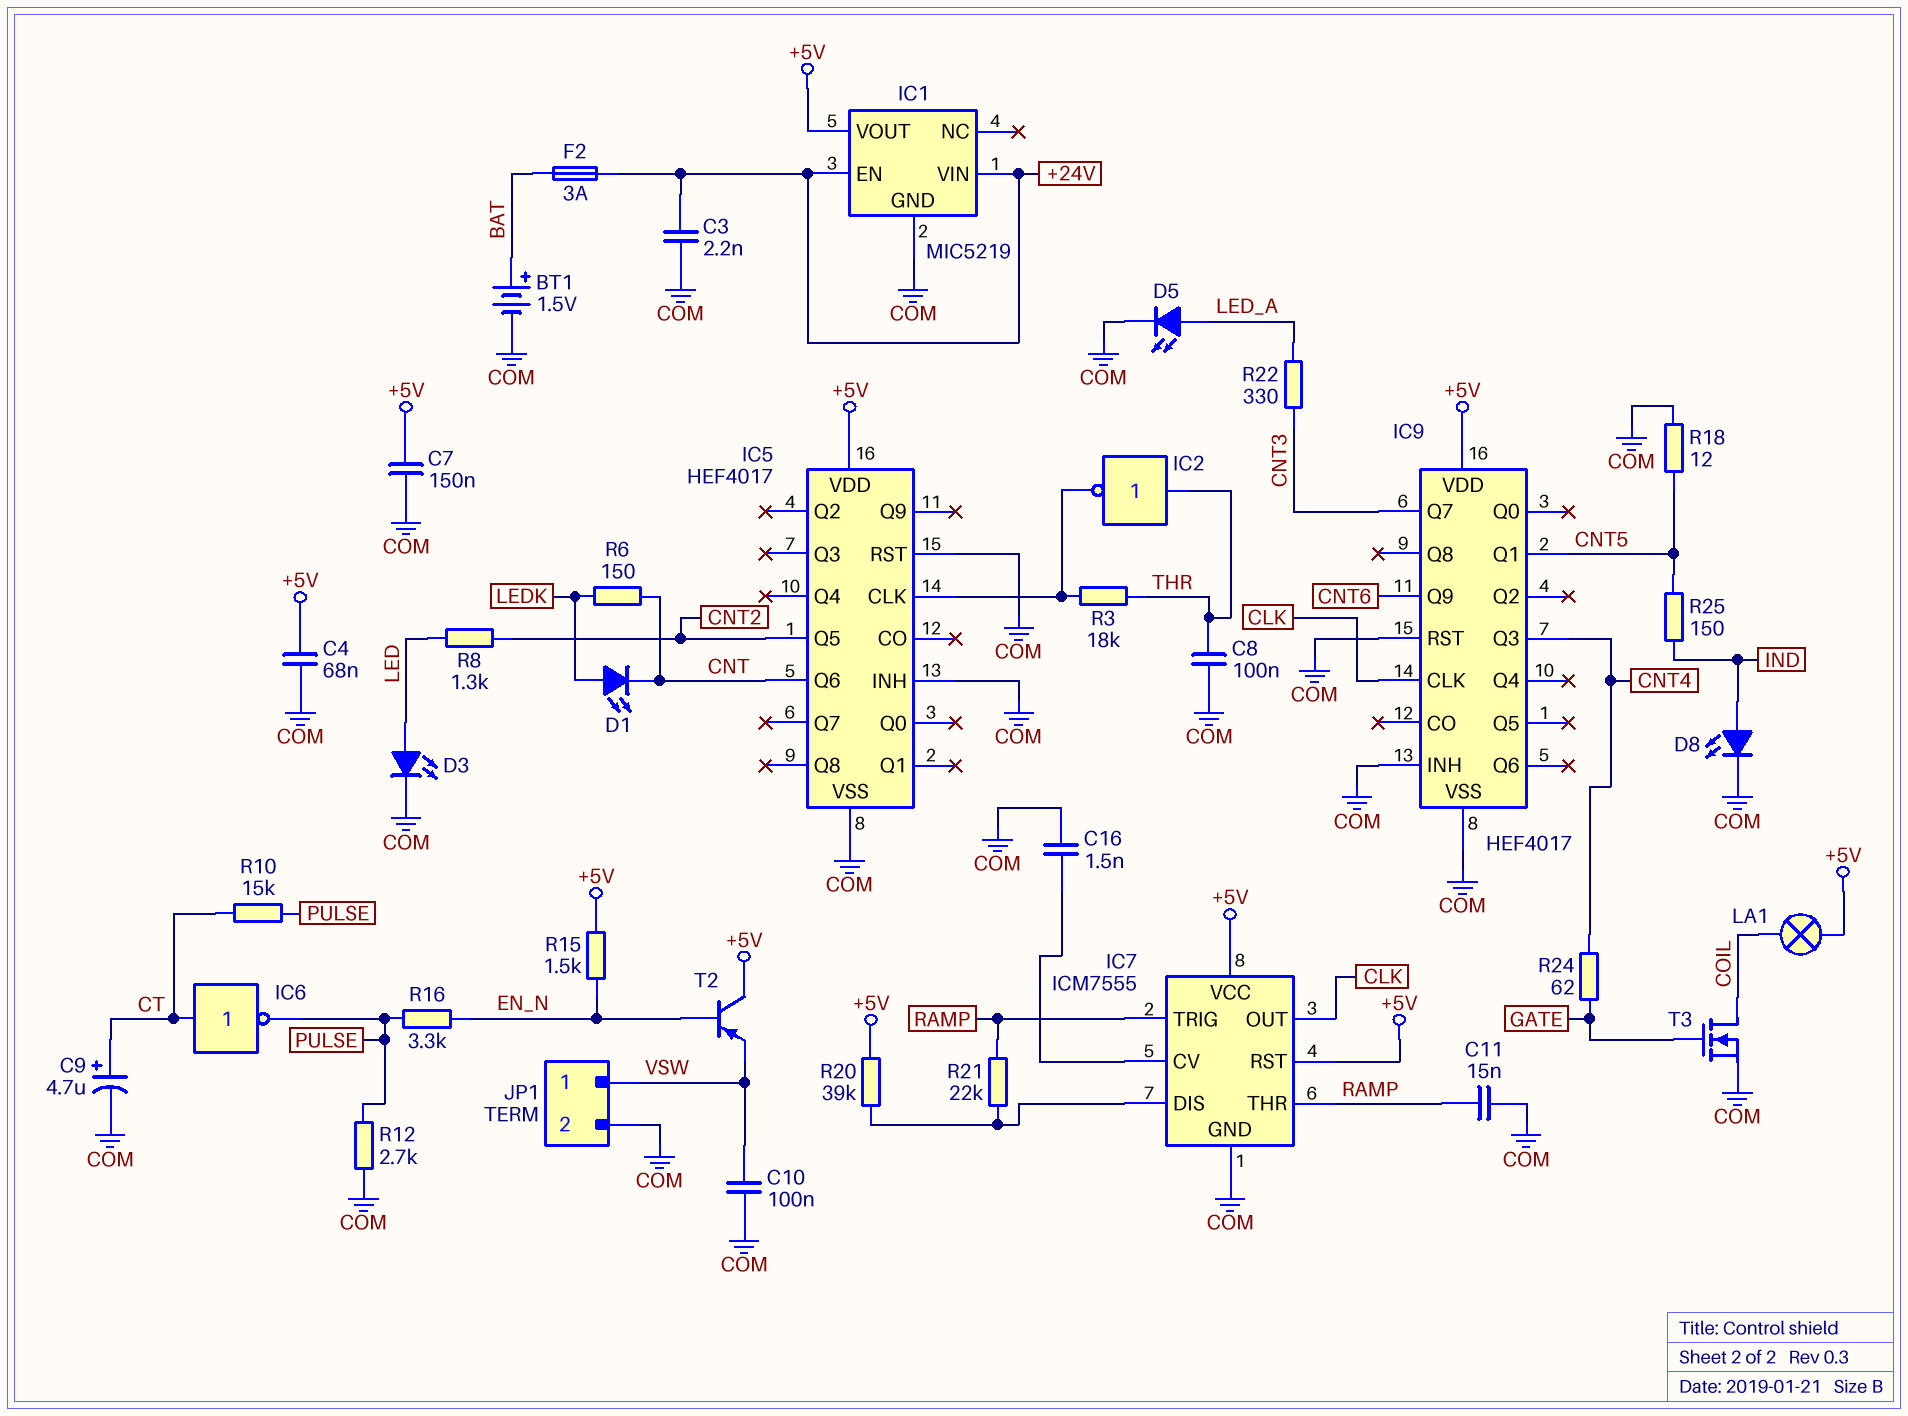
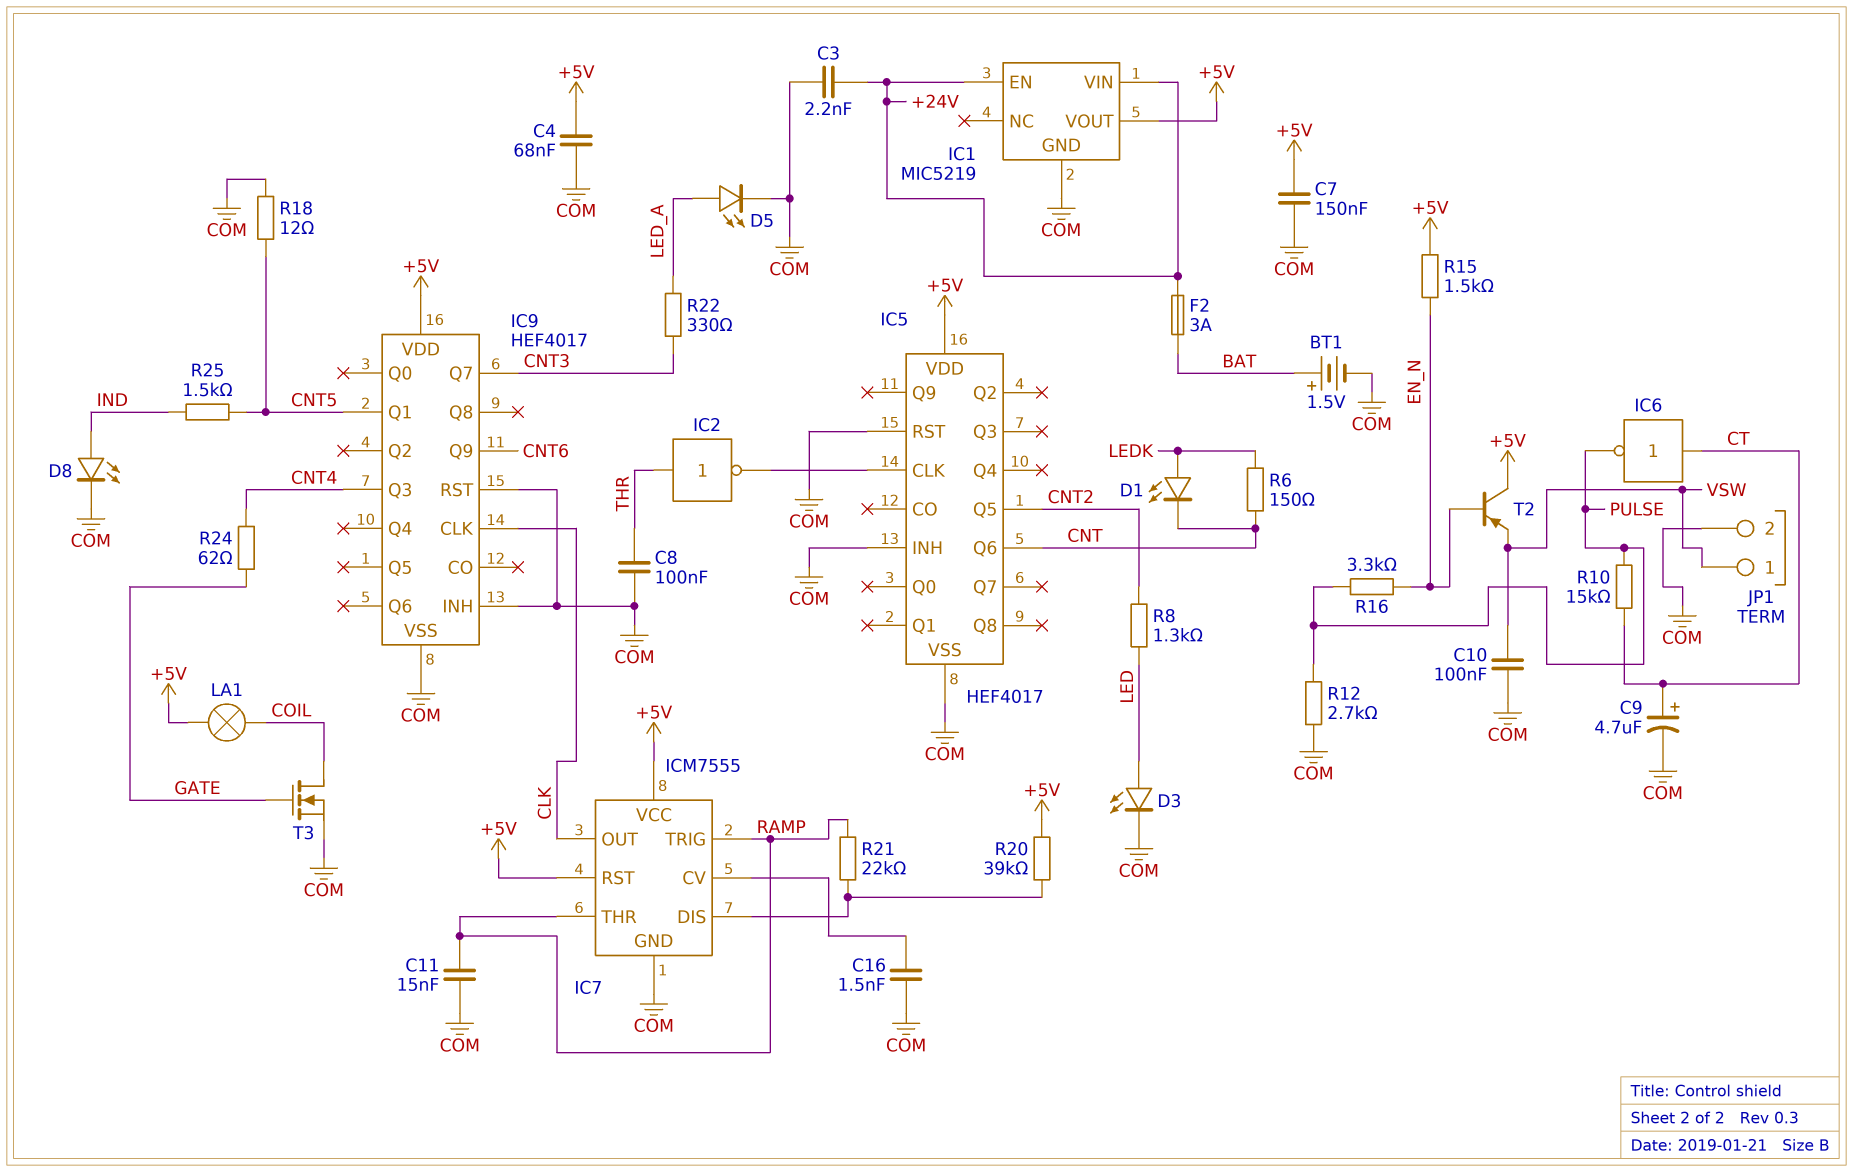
R3: 18k (IC5/CLK, THR) -> none
R25: 150 (CNT5, IND) -> 1.5k (CNT5, IND)

